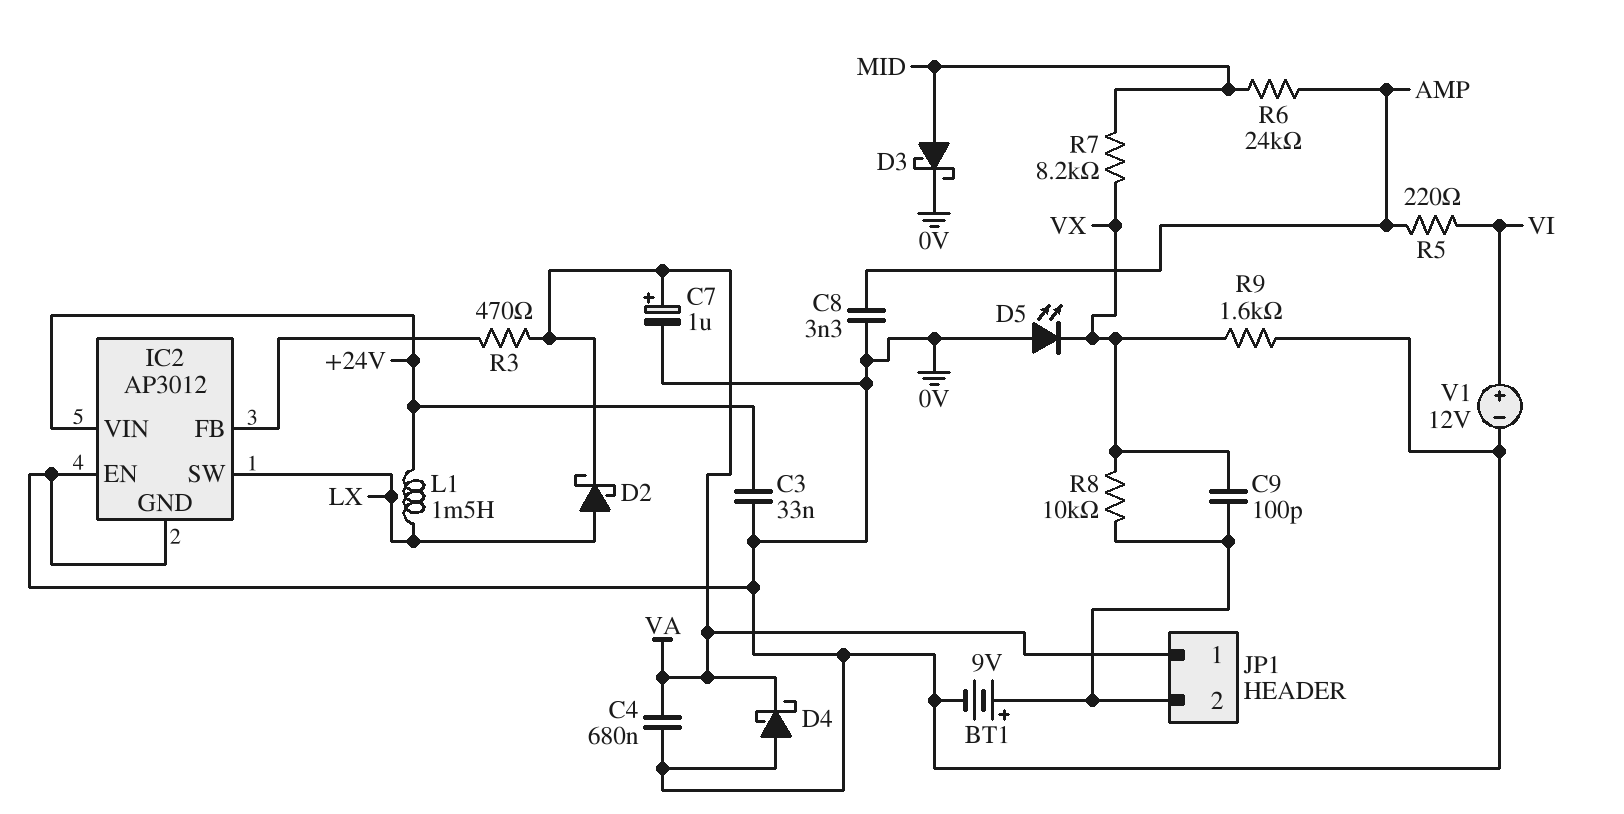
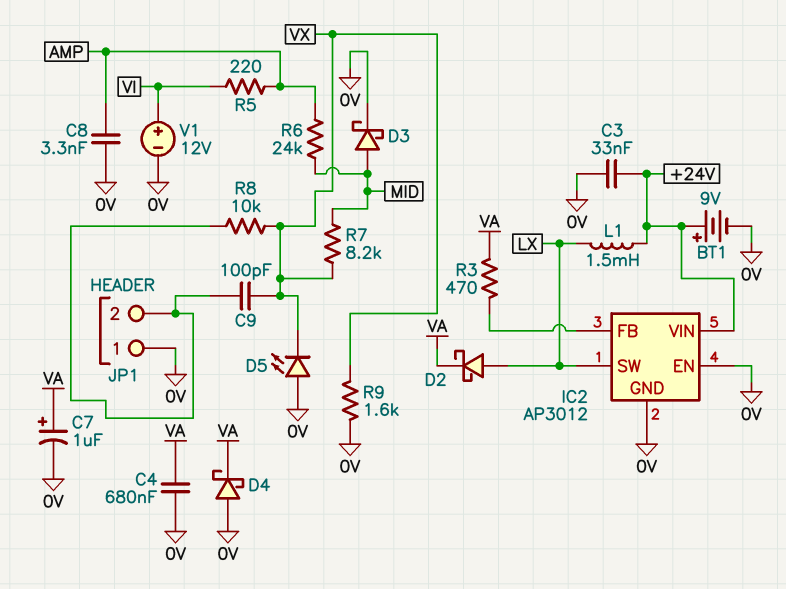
BT1: 9V (plus JP1/2, minus 0V) -> 9V (plus +24V, minus 0V)
JP1 pin 1: VA -> 0V

